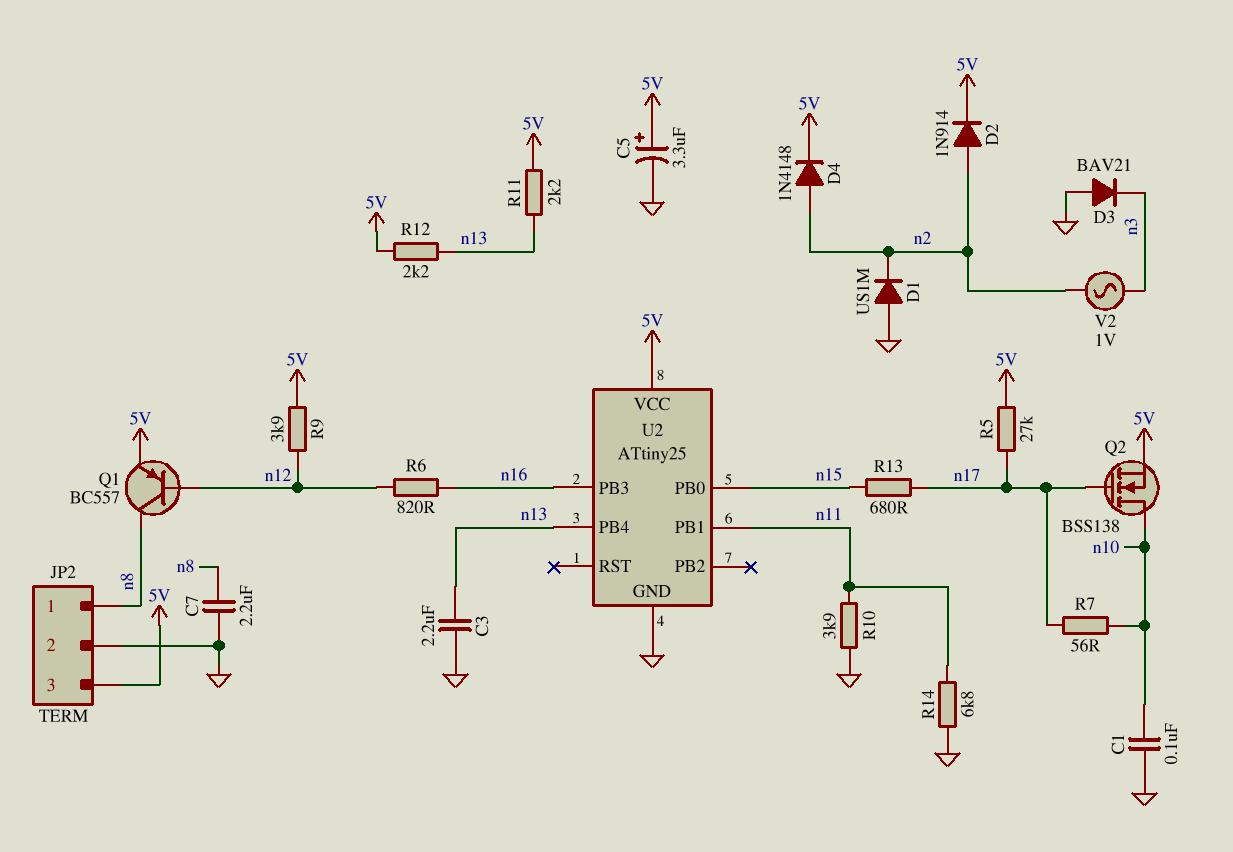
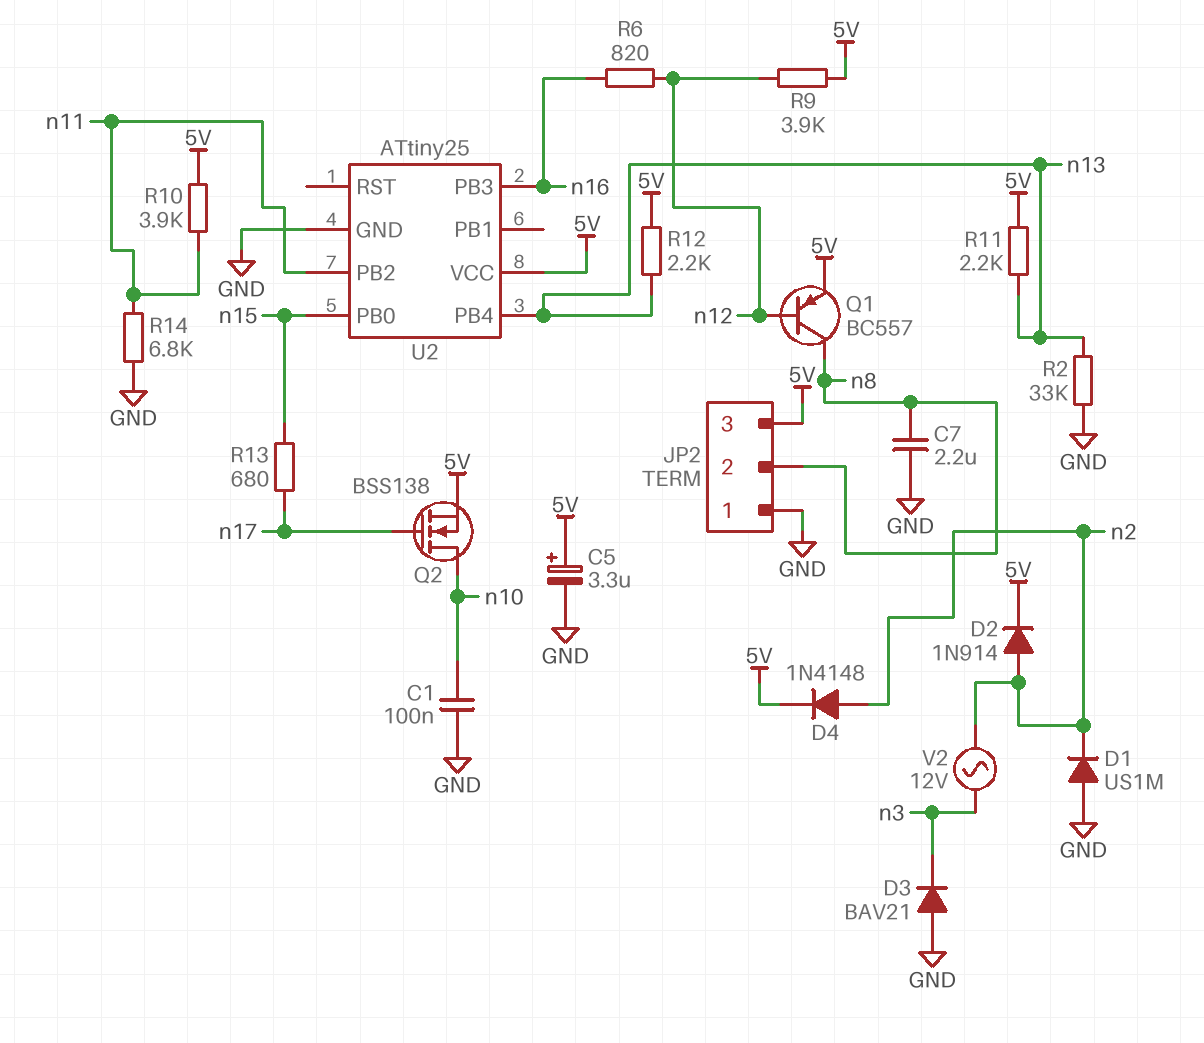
C3: 2.2uF (GND, n13) -> none
JP2 pin 1: n8 -> GND
JP2 pin 2: GND -> n8
R2: none -> 33k (GND, n13)
R5: 27k (5V, n17) -> none
R7: 56 (n10, n17) -> none
R10: 3.9k (GND, n11) -> 3.9k (5V, n11)
U2 pin PB1: n11 -> none
U2 pin PB2: none -> n11
V2: AC 1V (n2, n3) -> AC 12V (n2, n3)

